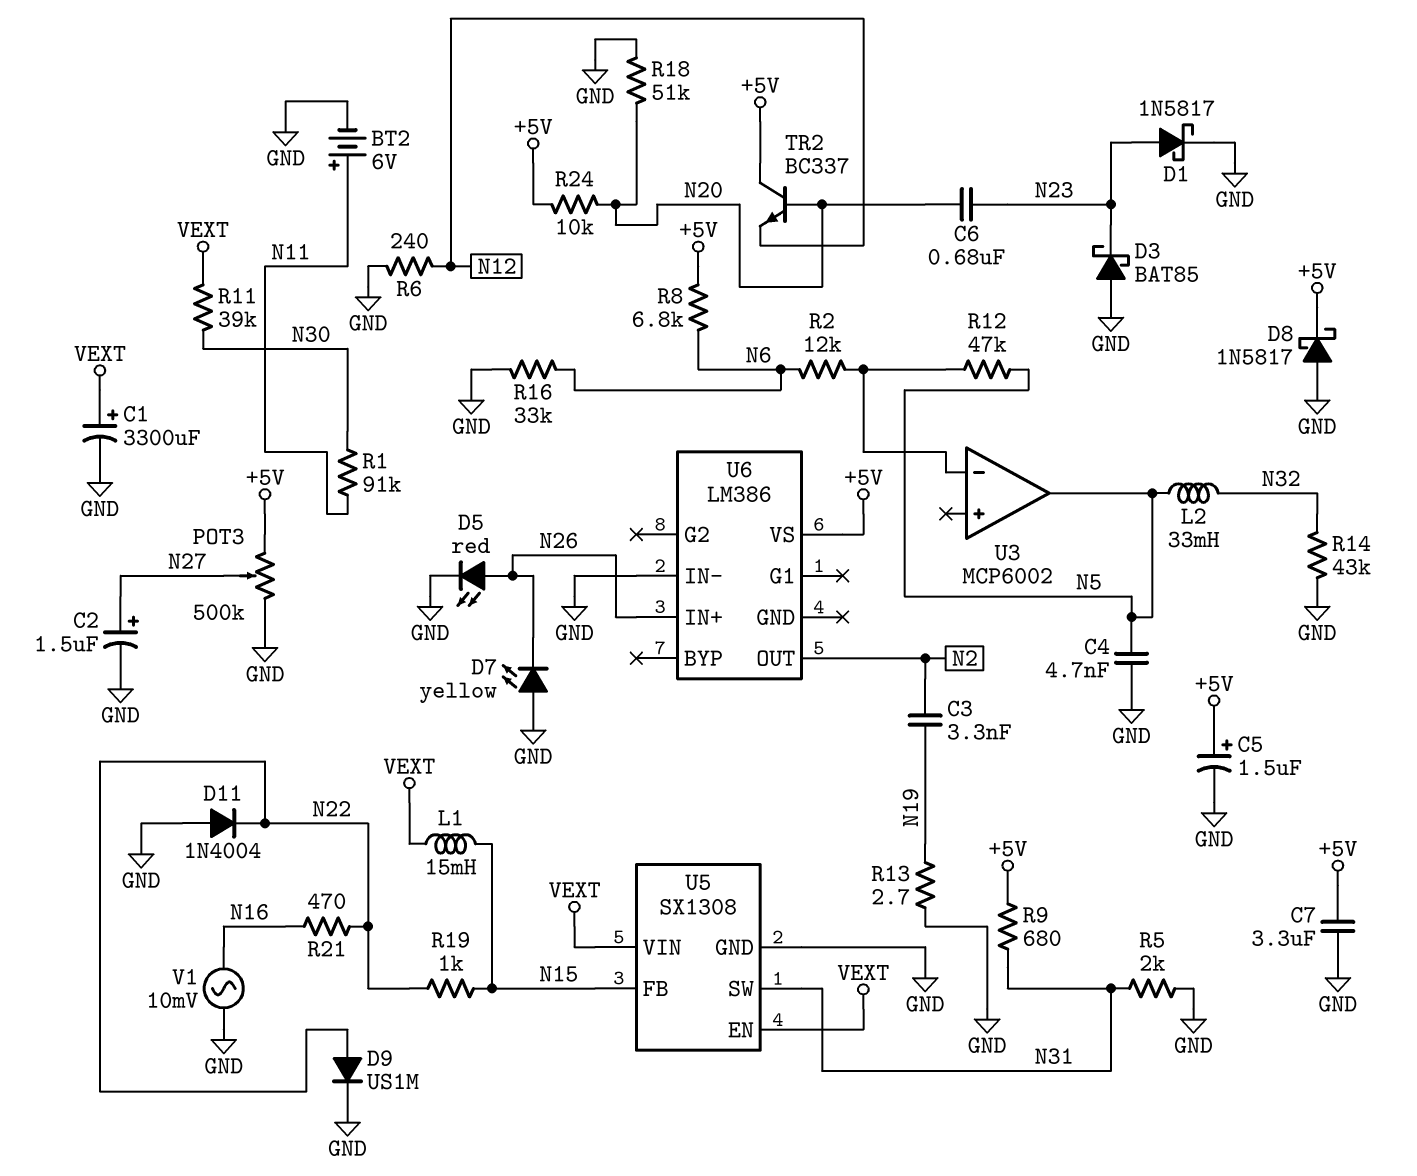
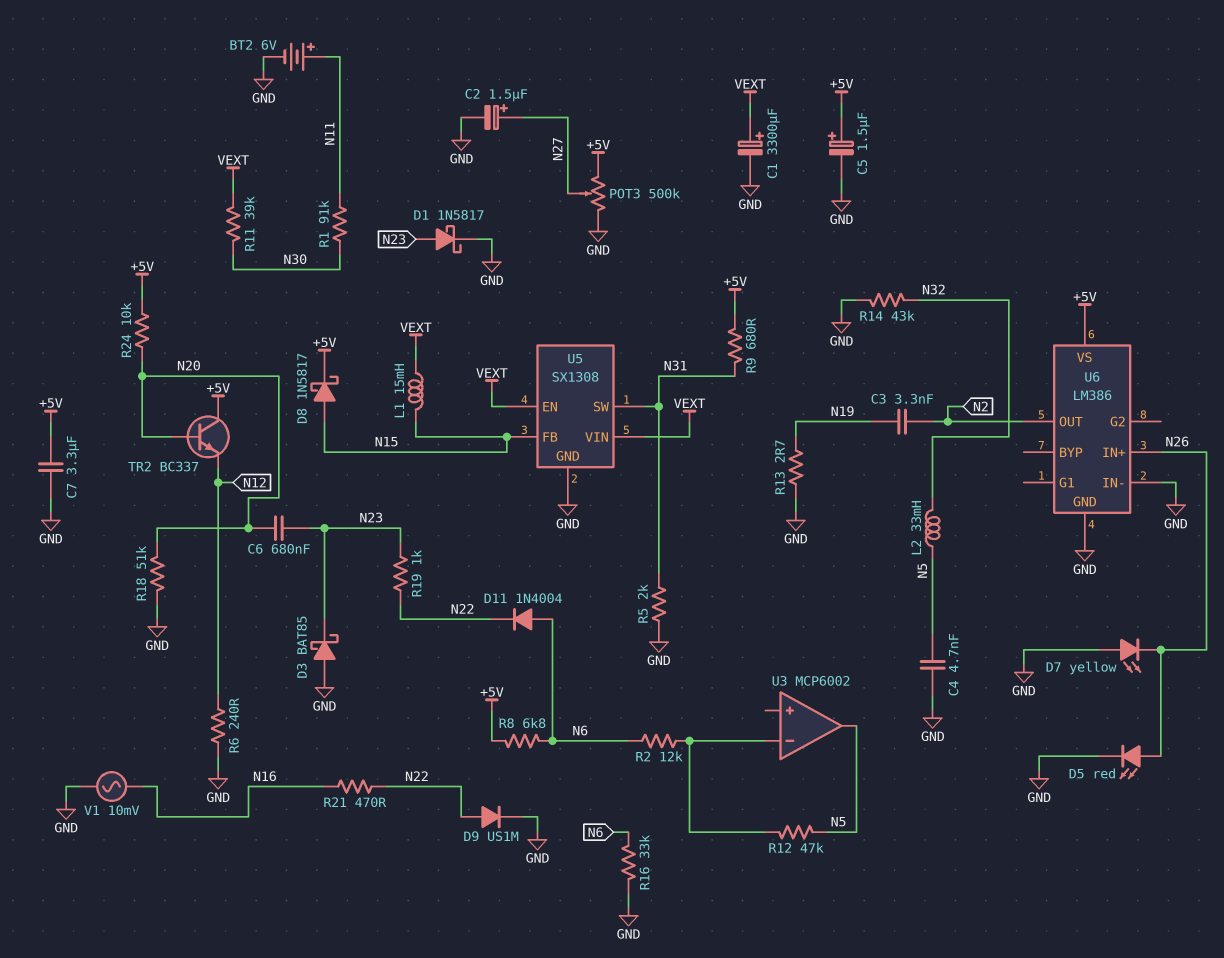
D8: schottky 1N5817 (A GND, K +5V) -> schottky 1N5817 (A N15, K +5V)
D11: diode 1N4004 (A GND, K N22) -> diode 1N4004 (A N6, K N22)
R19: 1k (N15, N22) -> 1k (N22, N23)
U6 pin GND: none -> GND

